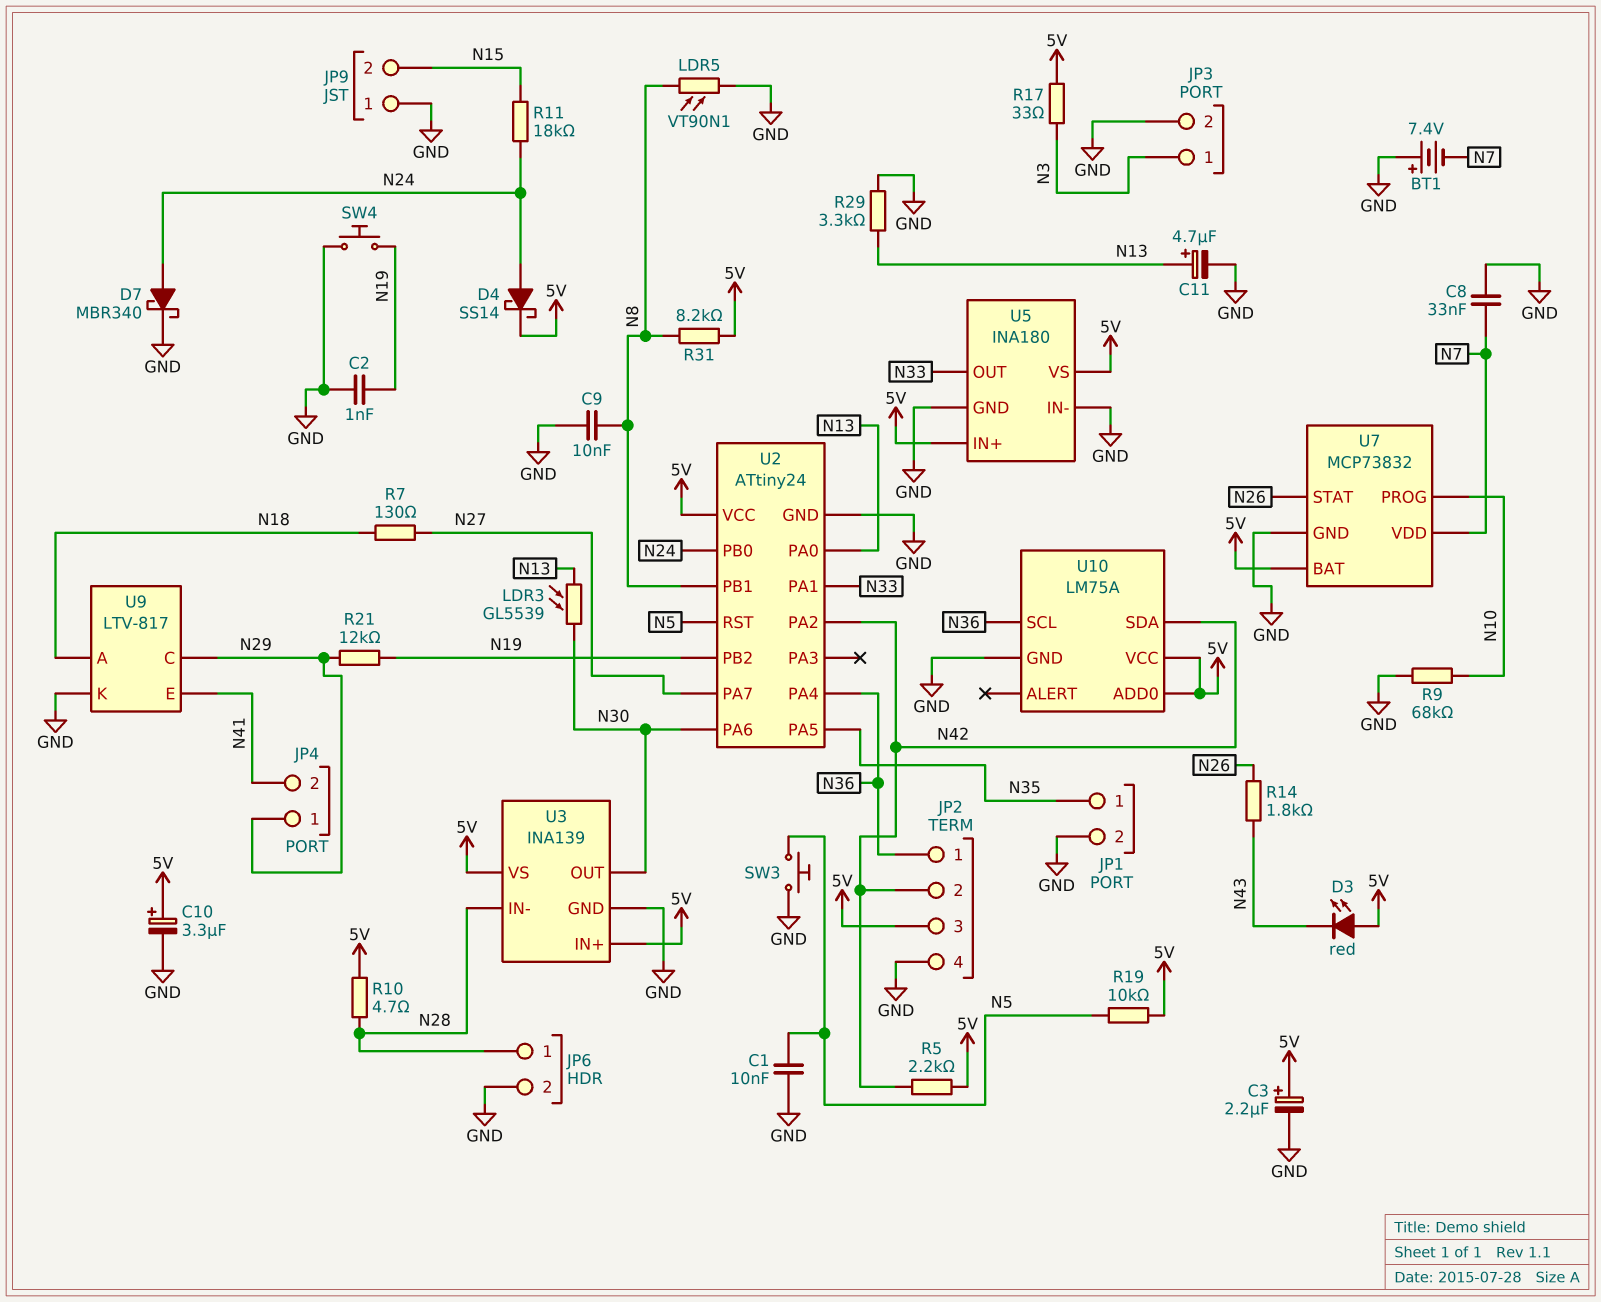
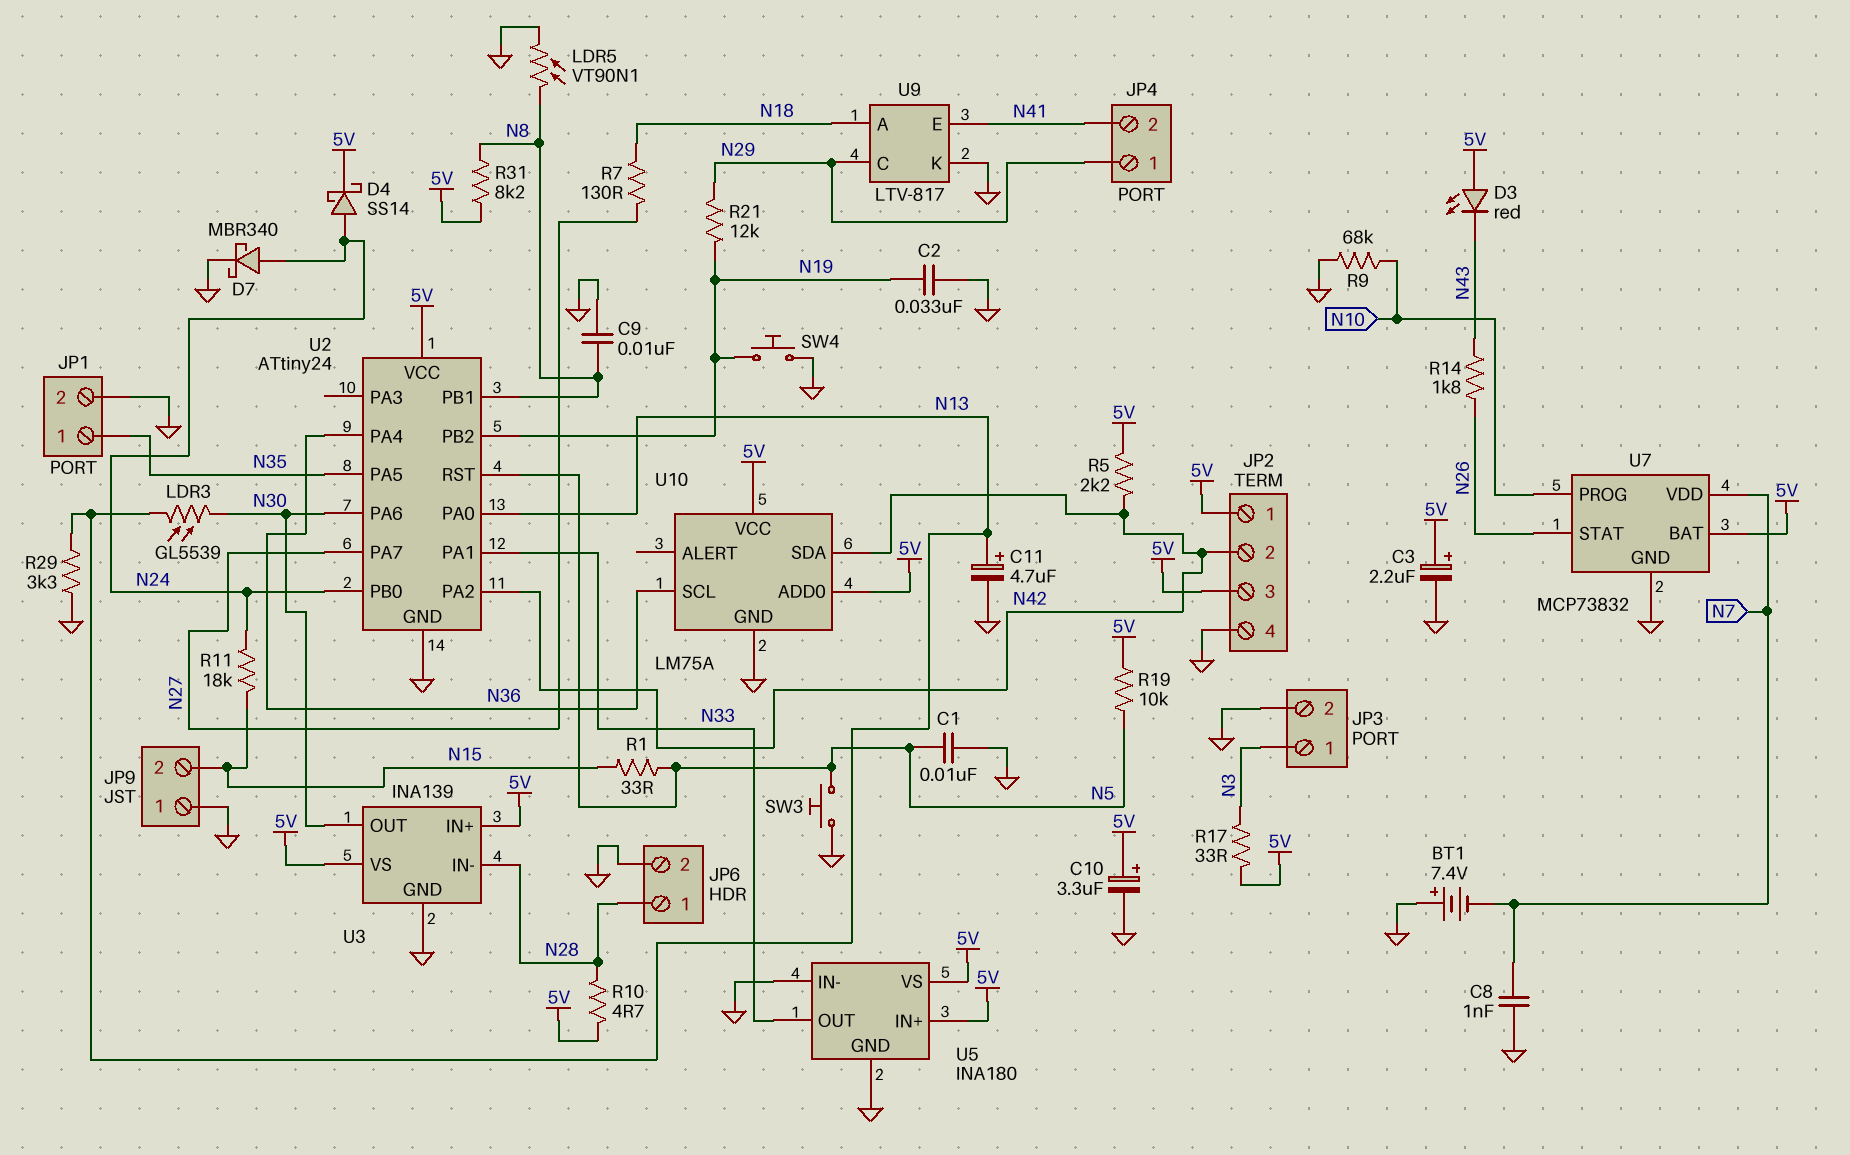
C2: 1nF (GND, N19) -> 33nF (GND, N19)
C8: 33nF (GND, N7) -> 1nF (GND, N7)
JP2 pin 1: N36 -> 5V
R1: none -> 33 (N5, N15)

